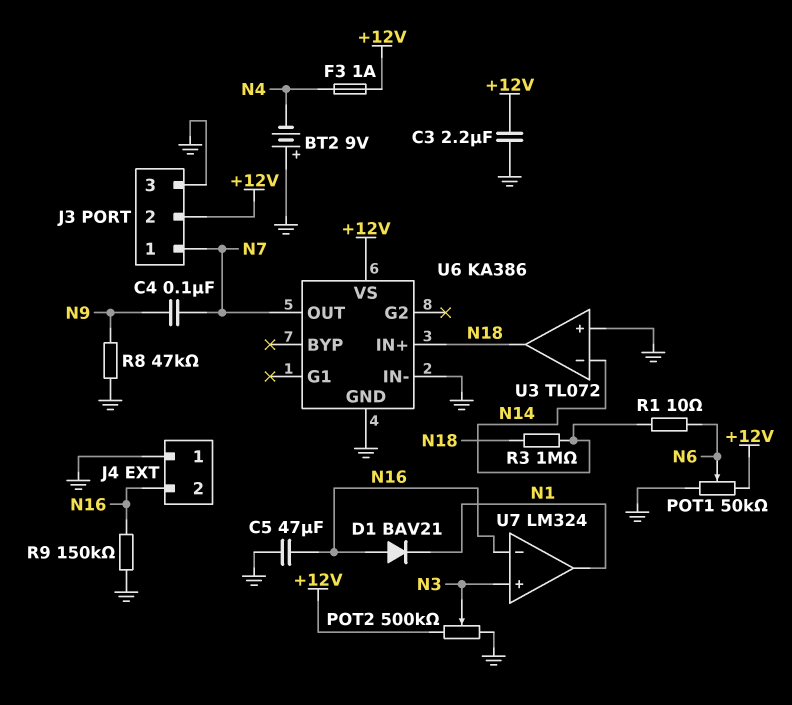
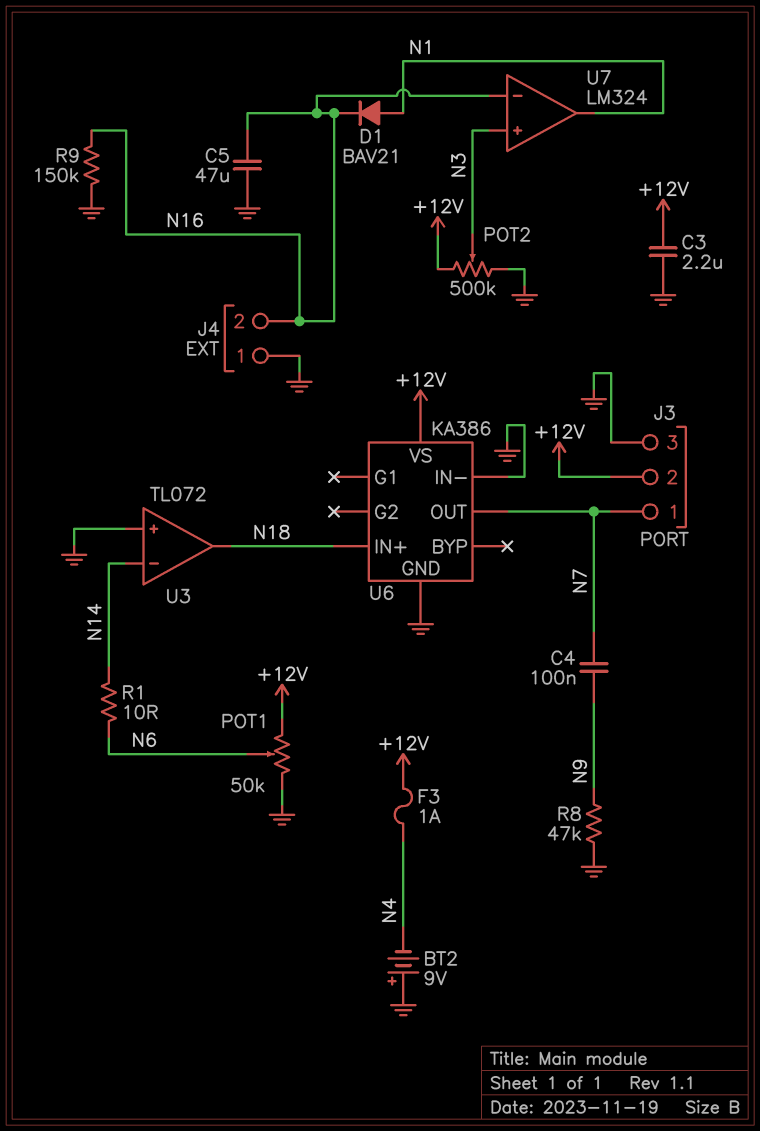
D1: diode BAV21 (A N16, K N1) -> diode BAV21 (A N1, K N16)
R3: 1M (N14, N18) -> none

